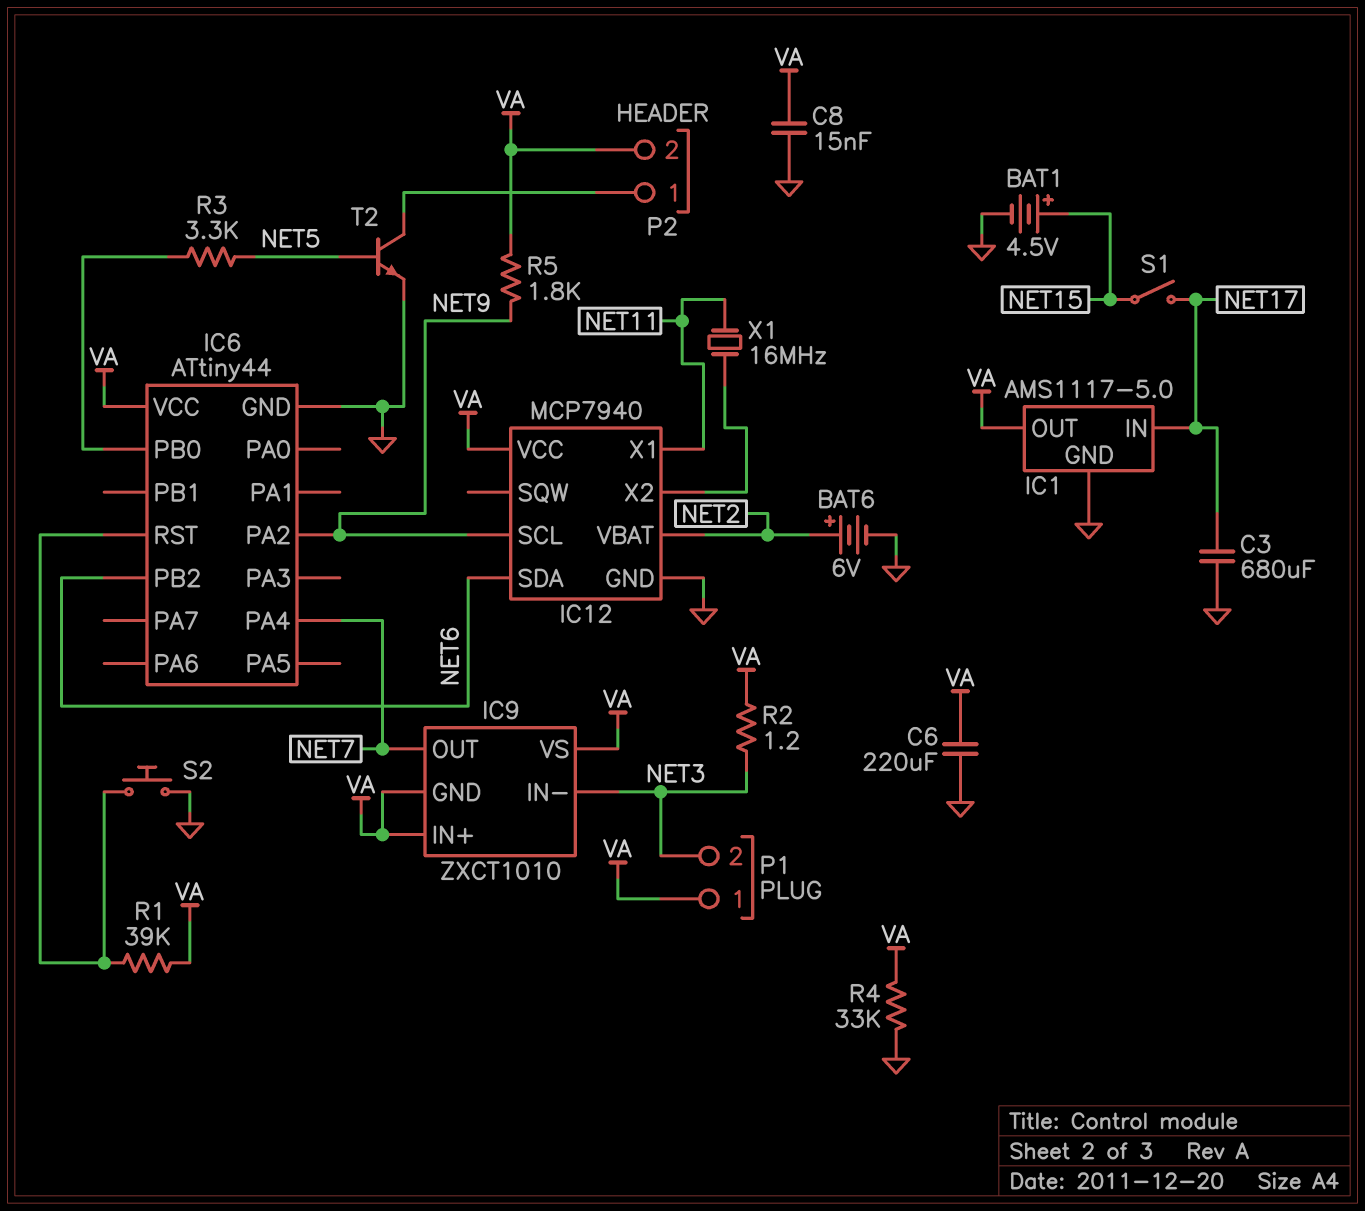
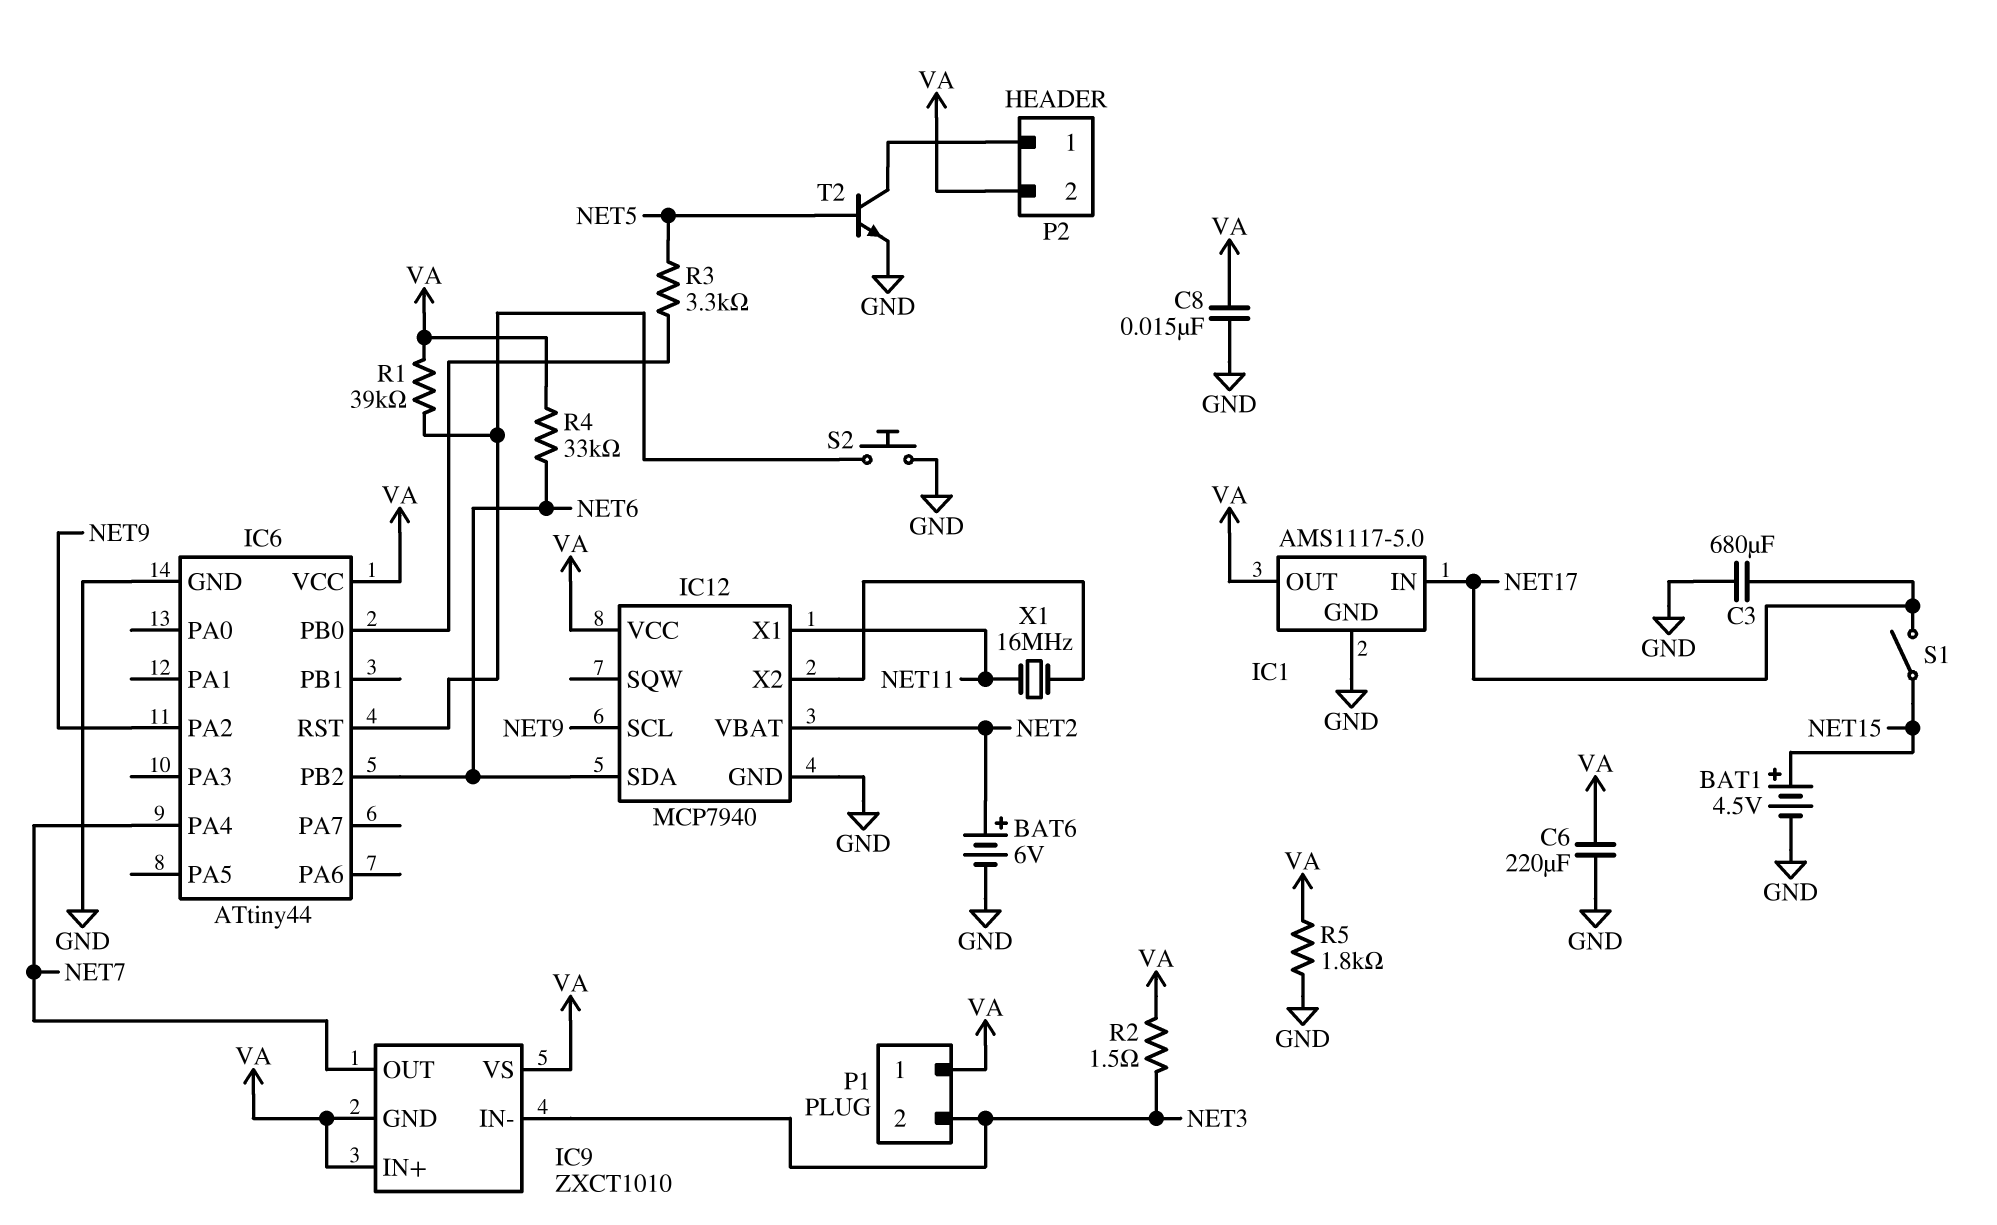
R2: 1.2 (NET3, VA) -> 1.5 (NET3, VA)
R4: 33k (GND, VA) -> 33k (NET6, VA)
R5: 1.8k (NET9, VA) -> 1.8k (GND, VA)

